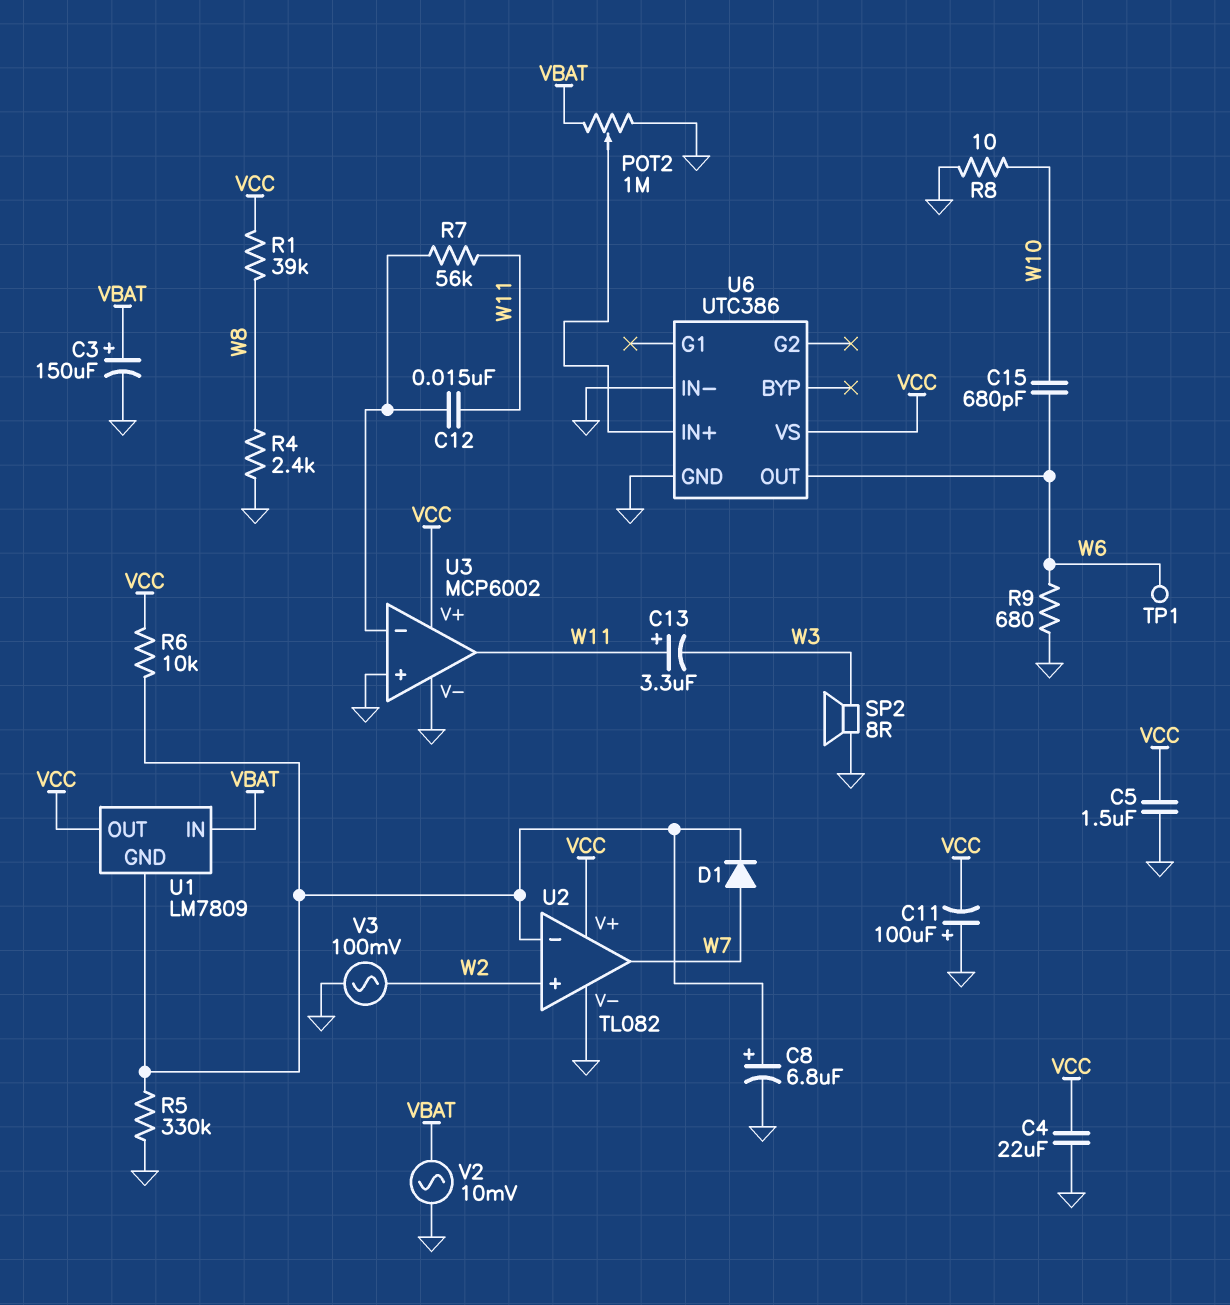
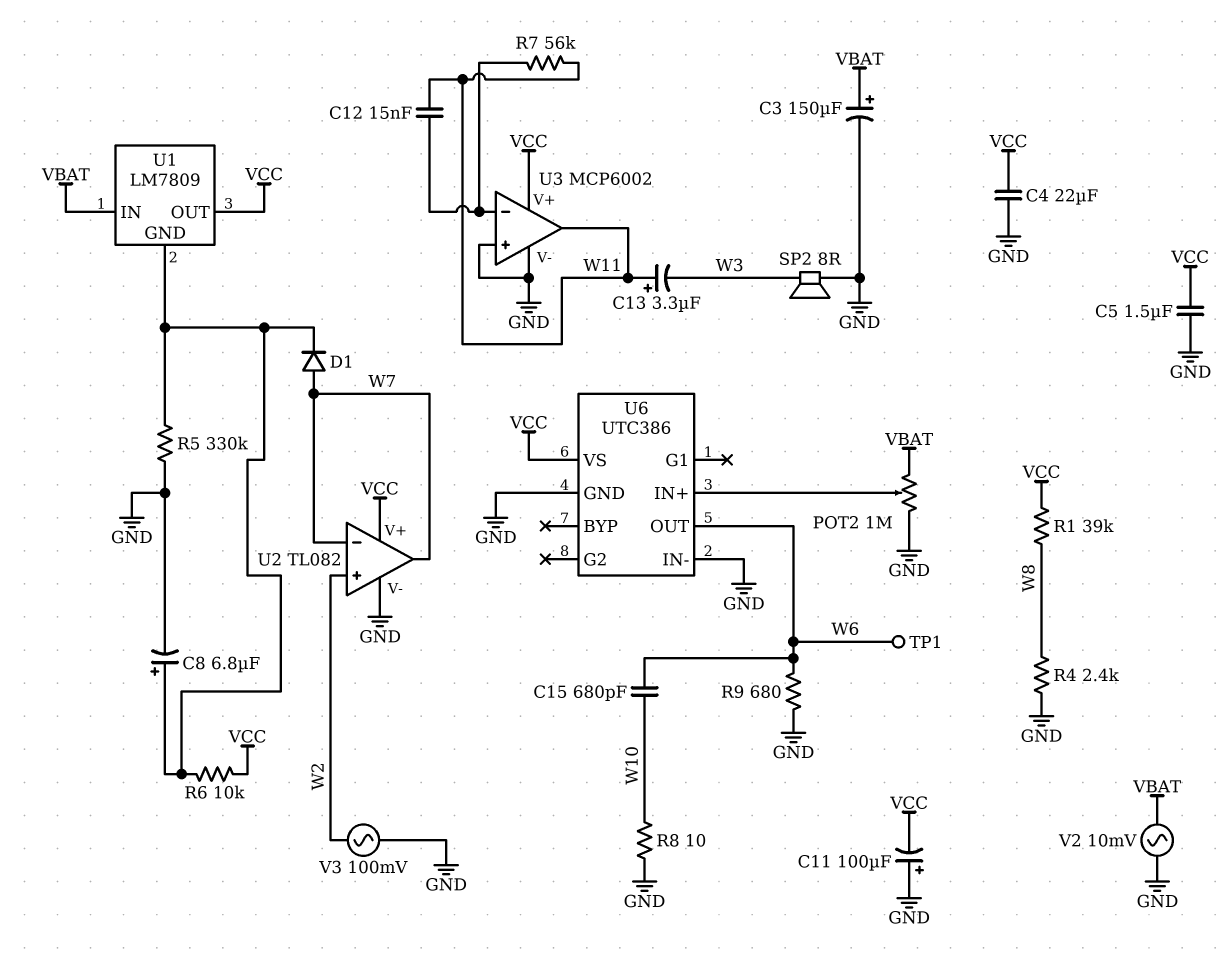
U2 pin in-: U1/GND -> W7

